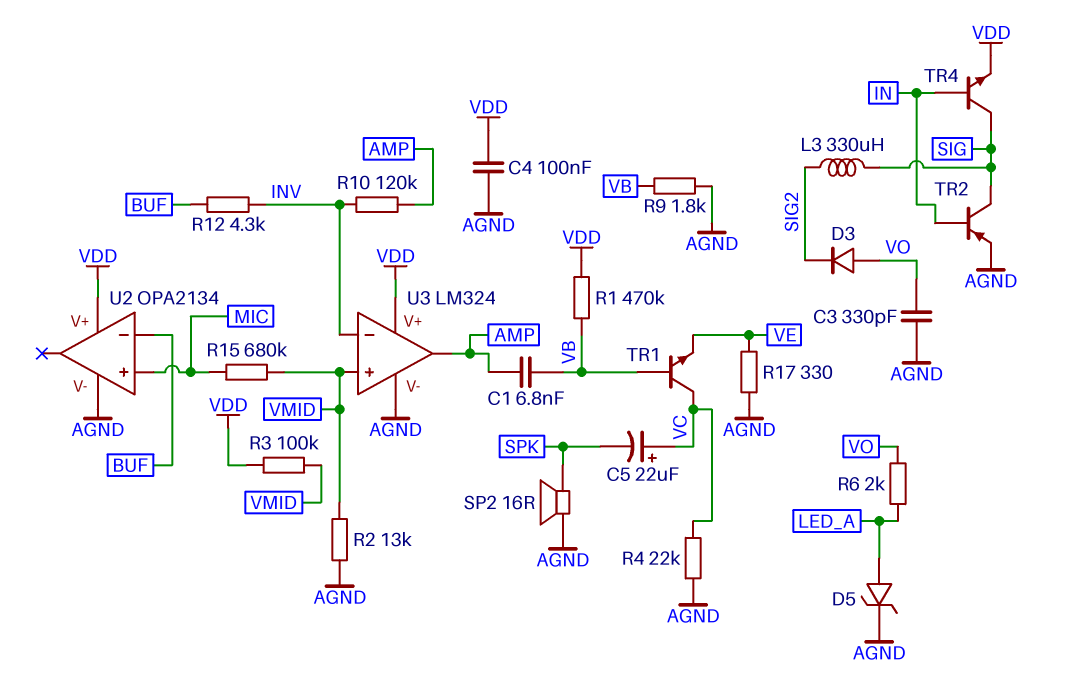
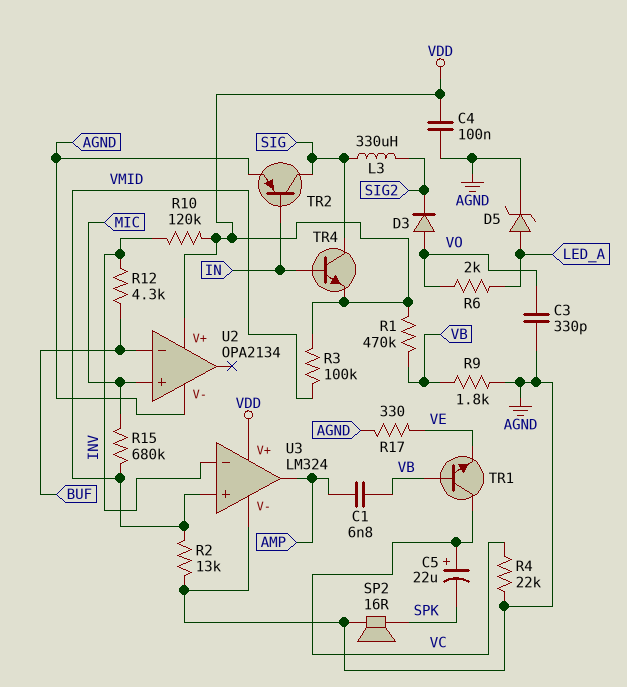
R10: 120k (AMP, INV) -> 120k (INV, VDD)

